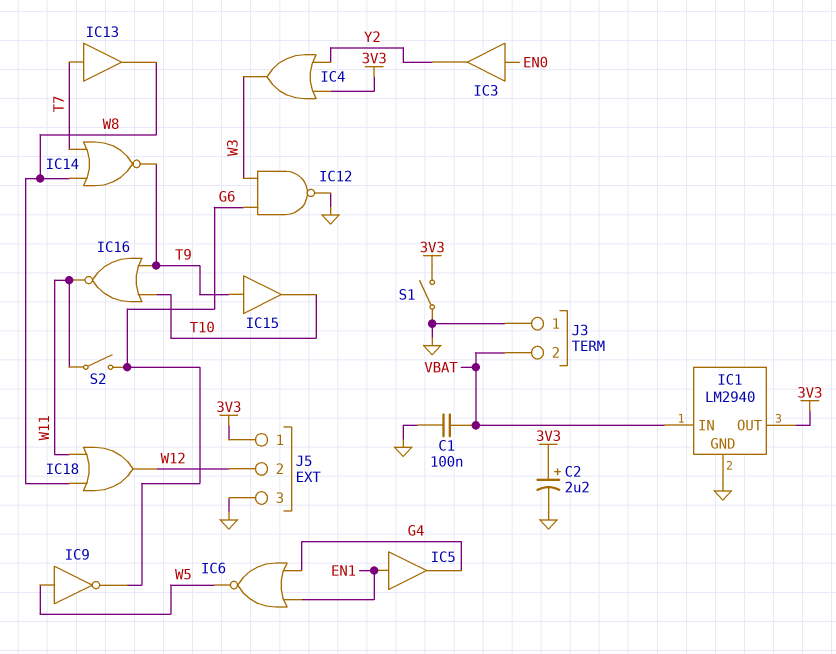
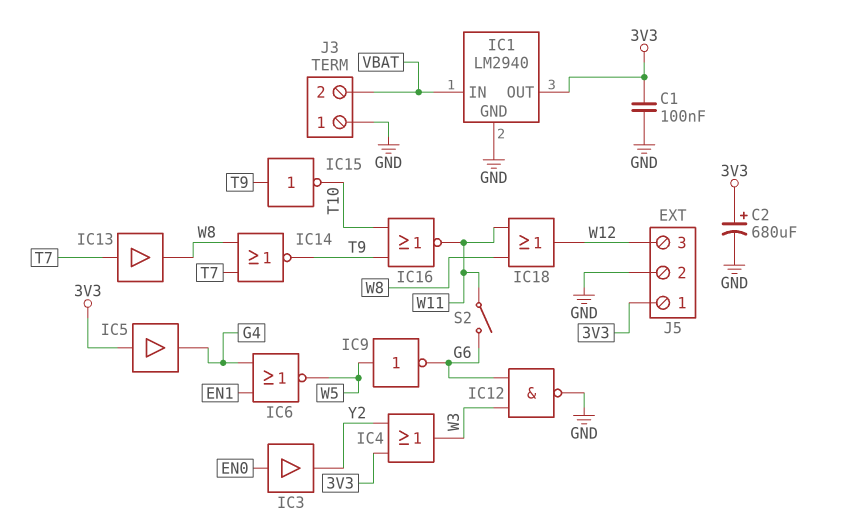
C1: 100nF (GND, VBAT) -> 100nF (3V3, GND)
C2: 2.2uF (plus 3V3, minus GND) -> 680uF (plus 3V3, minus GND)
IC5: buffer (in EN1, out G4) -> buffer (in 3V3, out G4)
IC15: buffer (in T9, out T10) -> NOT (in T9, out T10)
J5 pin 2: W12 -> GND
J5 pin 3: GND -> W12
S1: switch (3V3, GND) -> none

